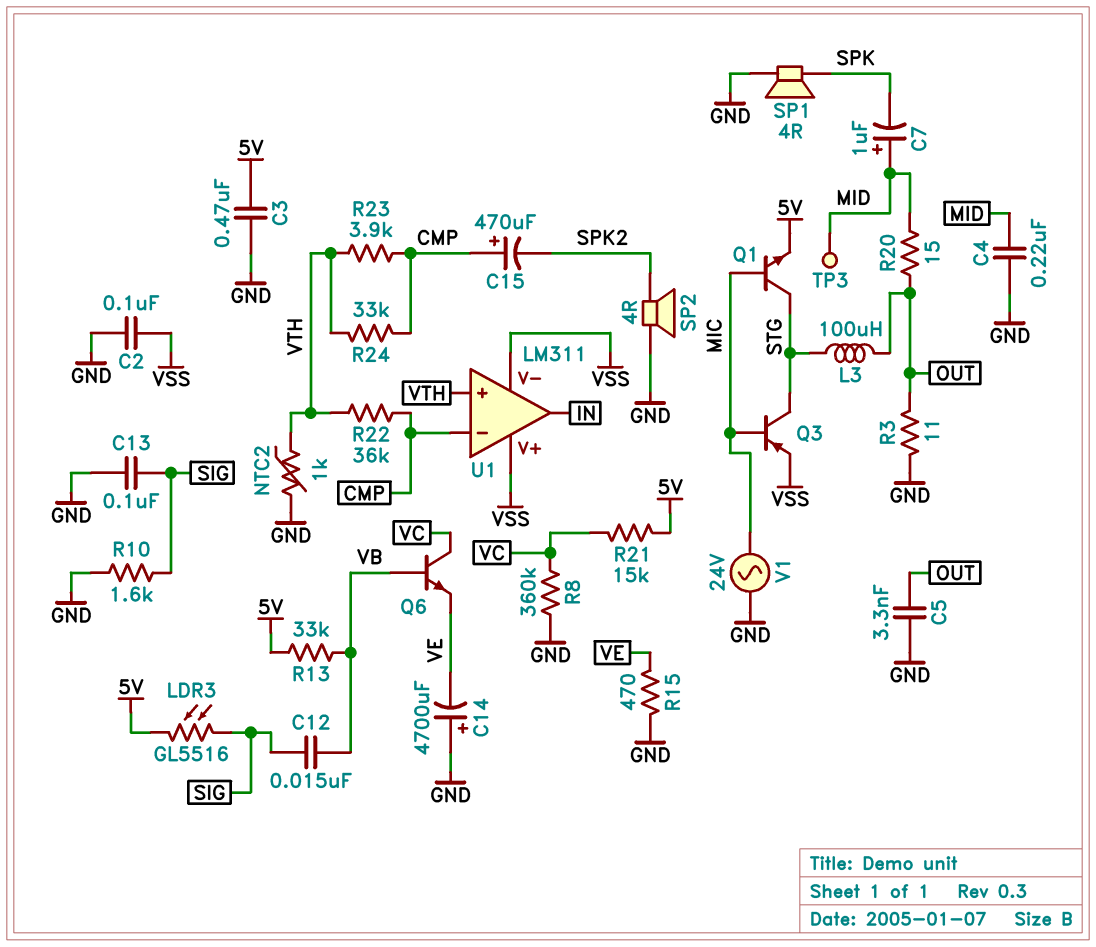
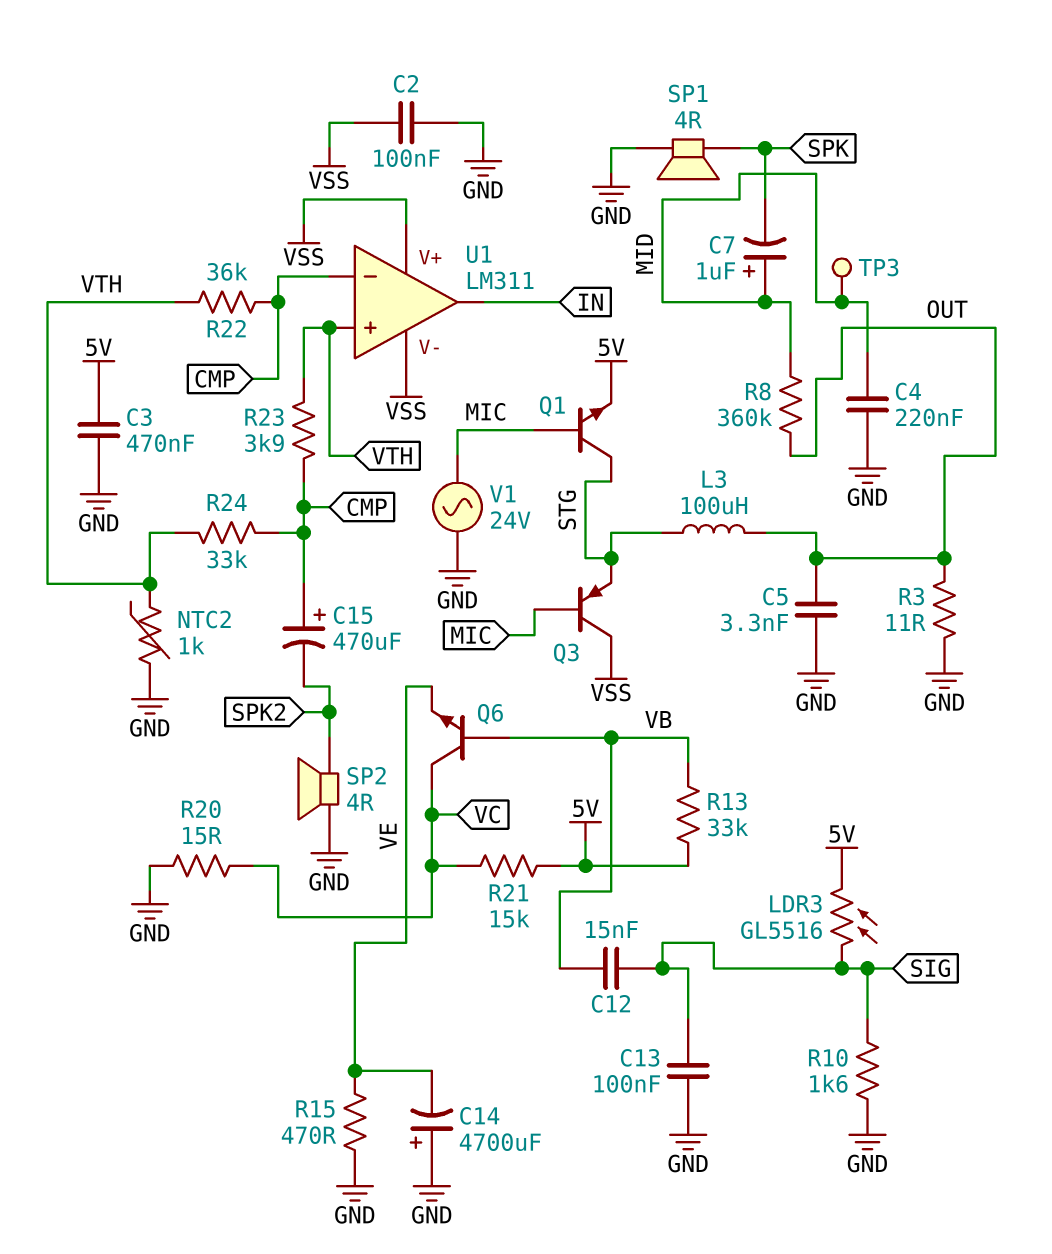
Q3: PNP (B MIC, C STG, E VSS) -> PNP (B MIC, C VSS, E STG)
R8: 360k (GND, VC) -> 360k (MID, OUT)
R20: 15 (MID, OUT) -> 15 (GND, VC)

